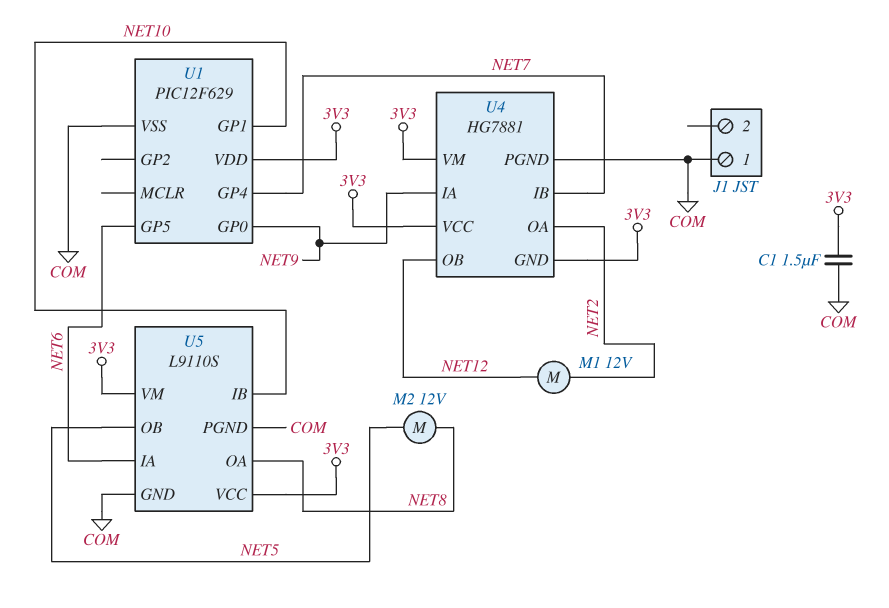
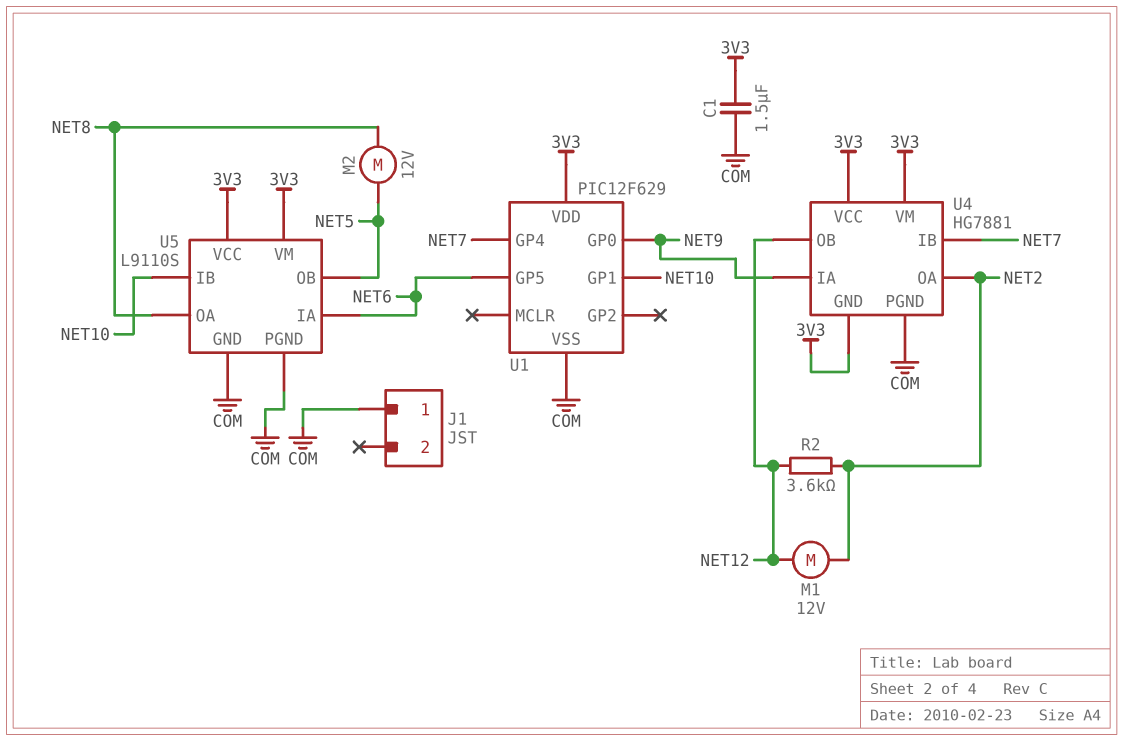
R2: none -> 3.6k (NET2, NET12)

